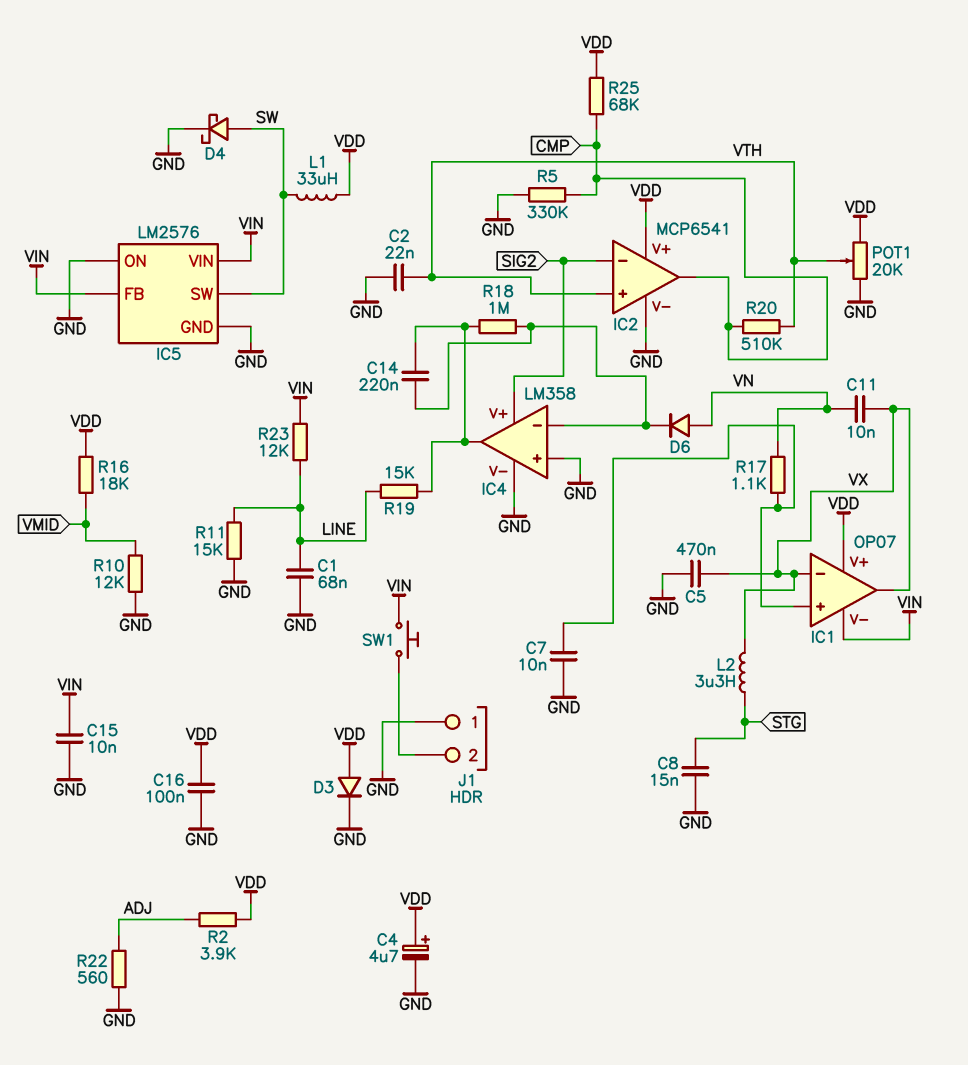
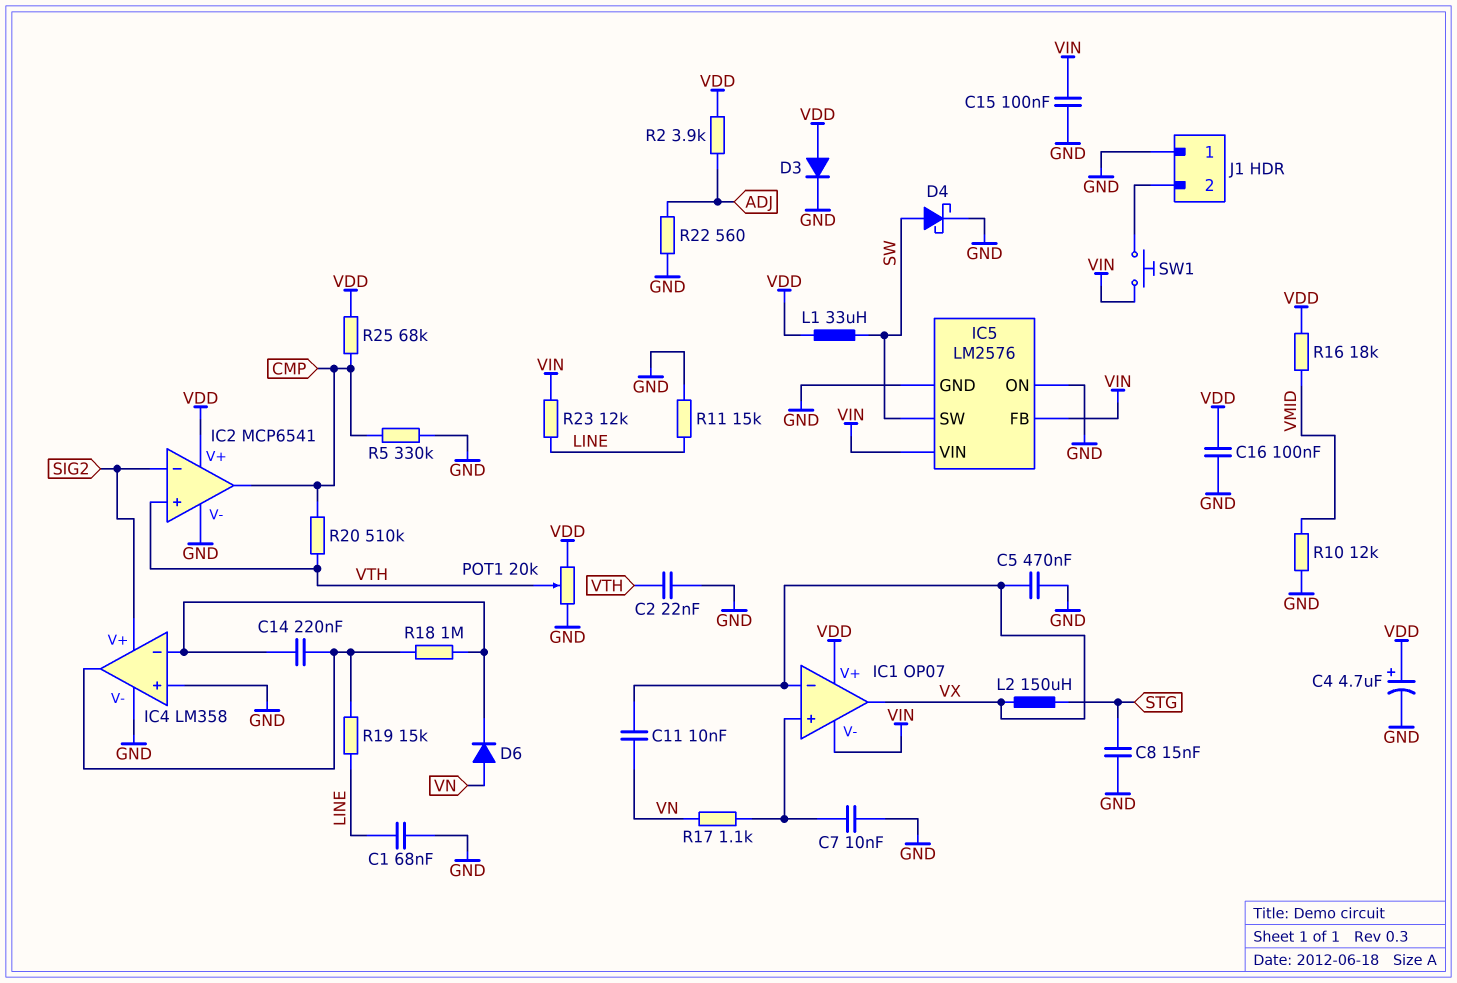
C15: 10nF (GND, VIN) -> 100nF (GND, VIN)
L2: 3.3uH (STG, VX) -> 150uH (STG, VX)

